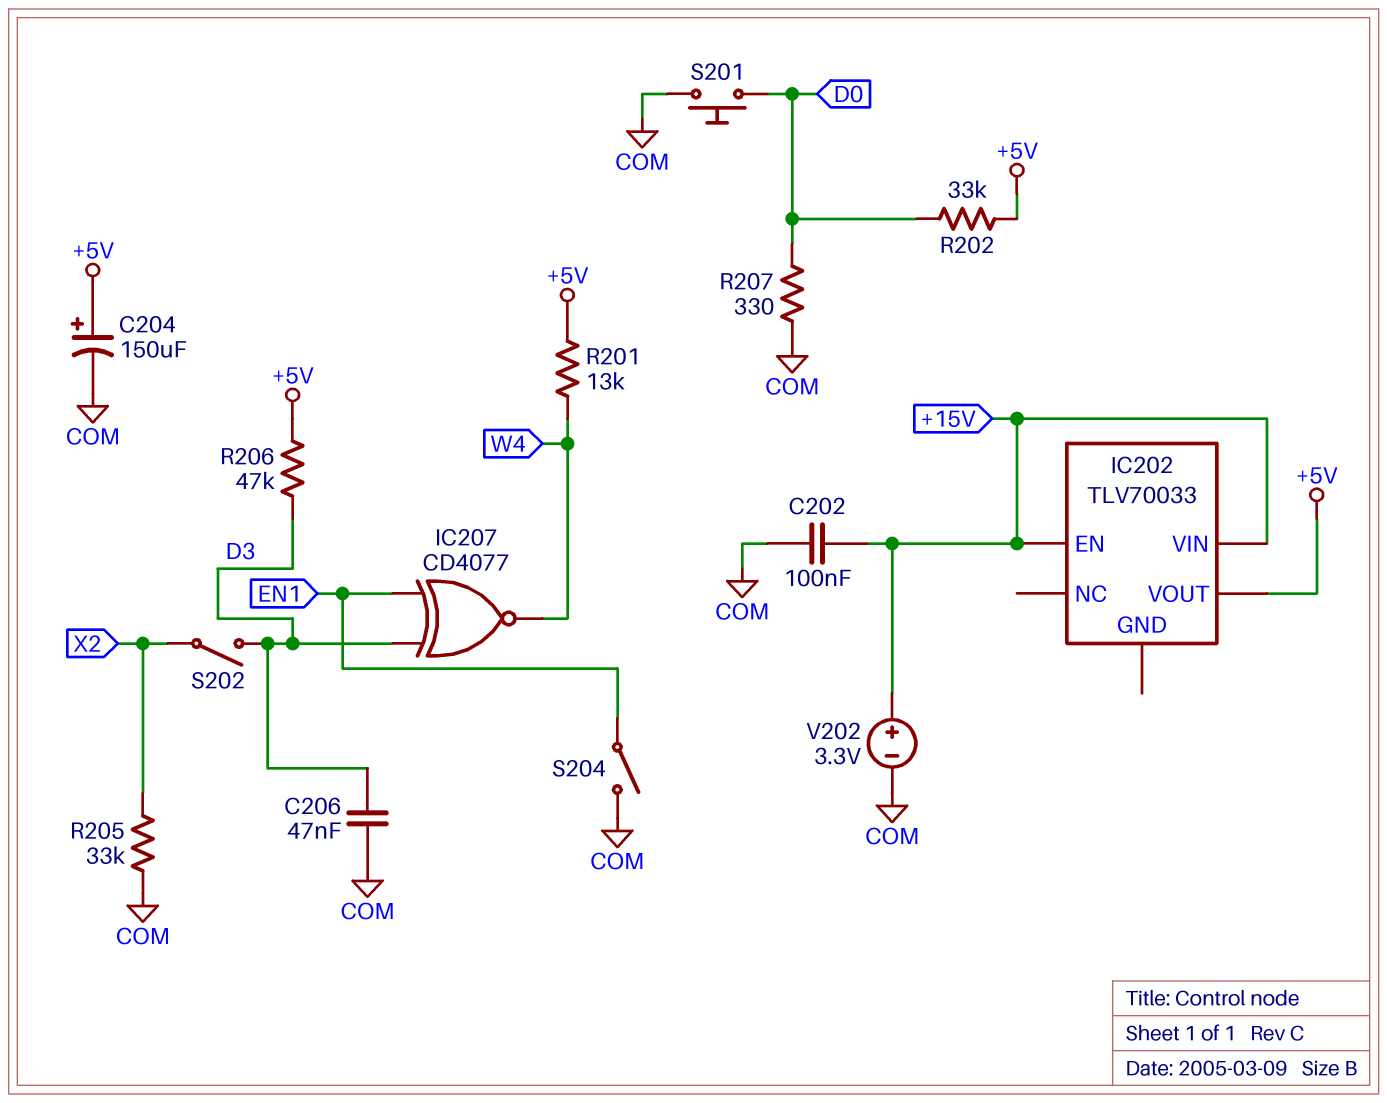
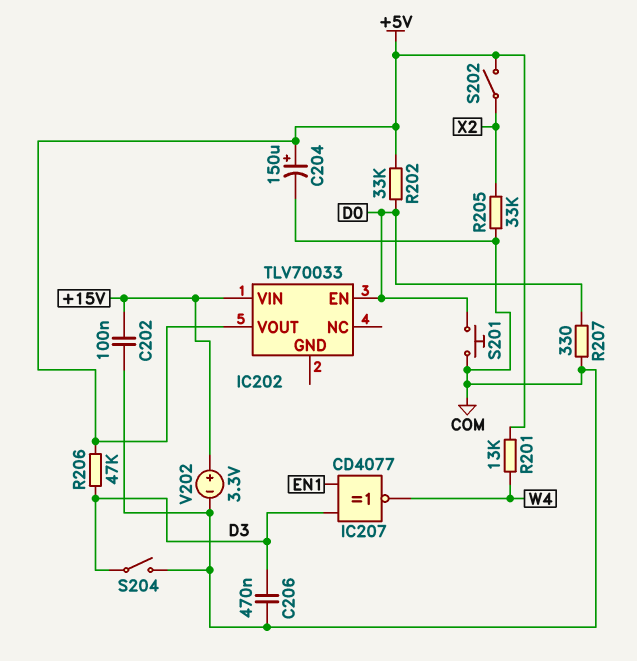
C206: 47nF (COM, D3) -> 470nF (COM, D3)
IC202 pin EN: +15V -> D0
S202: switch (D3, X2) -> switch (+5V, X2)
S204: switch (COM, EN1) -> switch (COM, D3)

